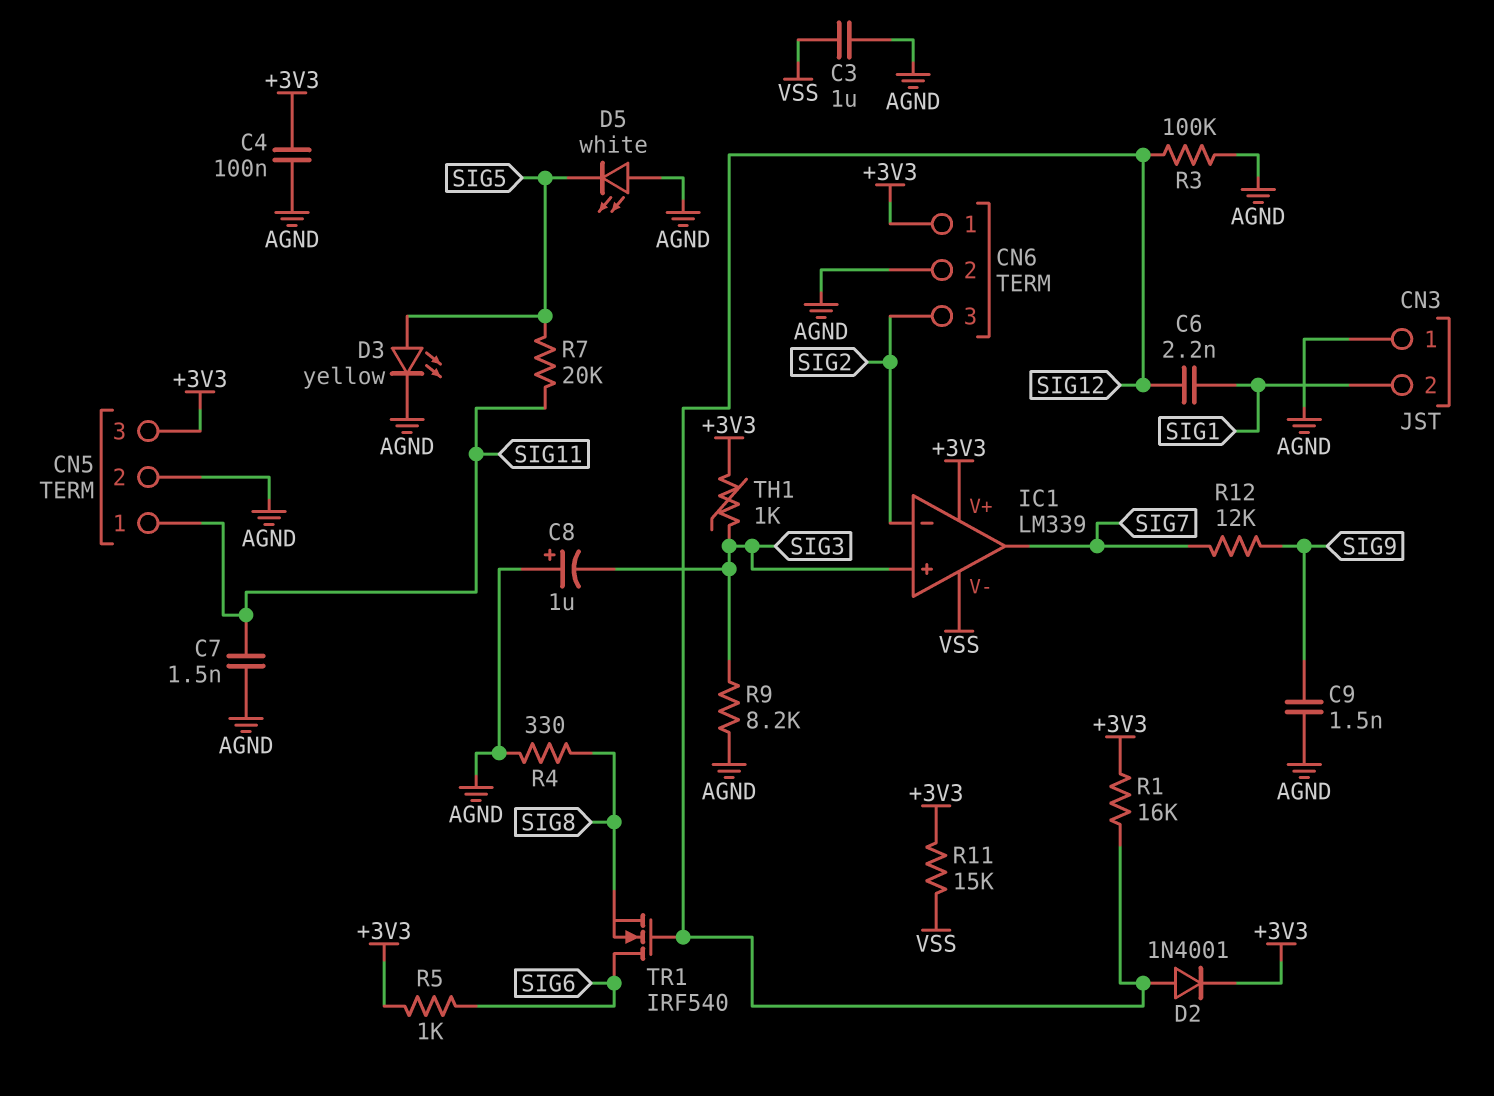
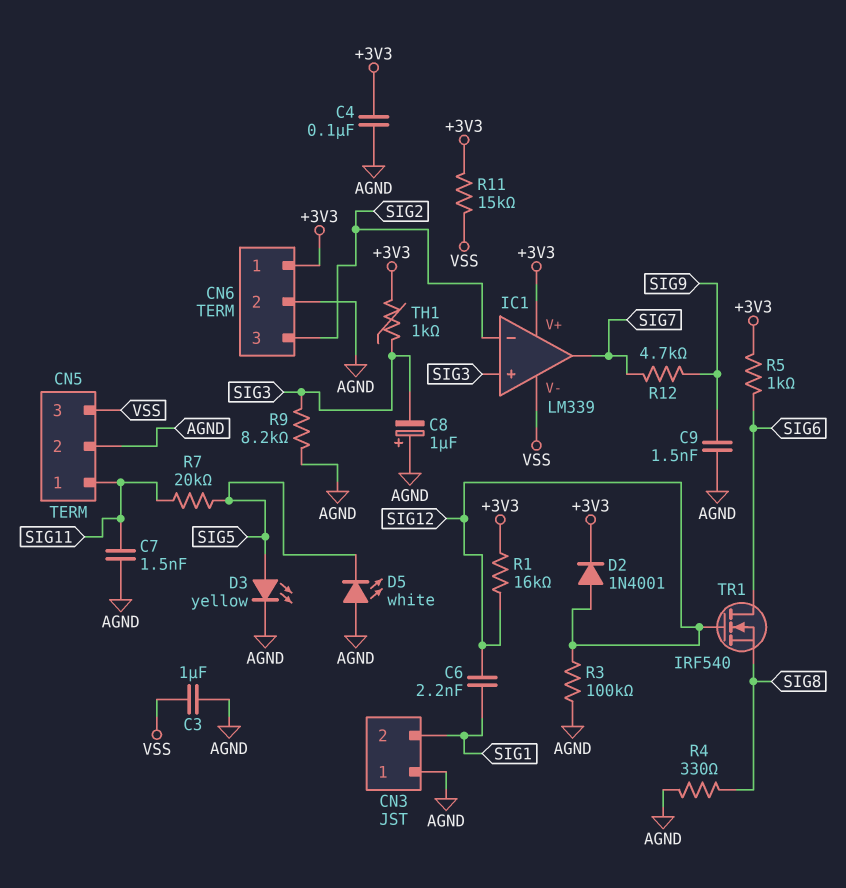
CN5 pin 3: +3V3 -> VSS
R12: 12k (SIG7, SIG9) -> 4.7k (SIG7, SIG9)

